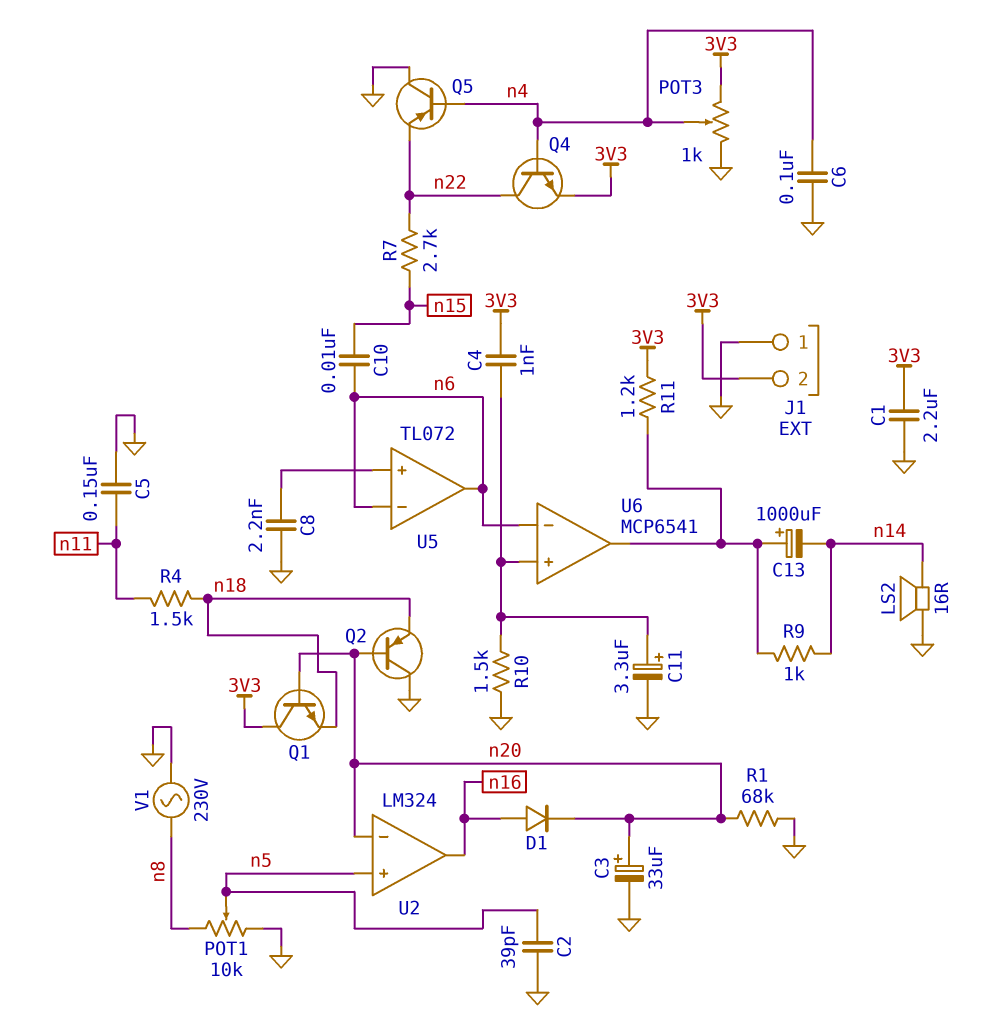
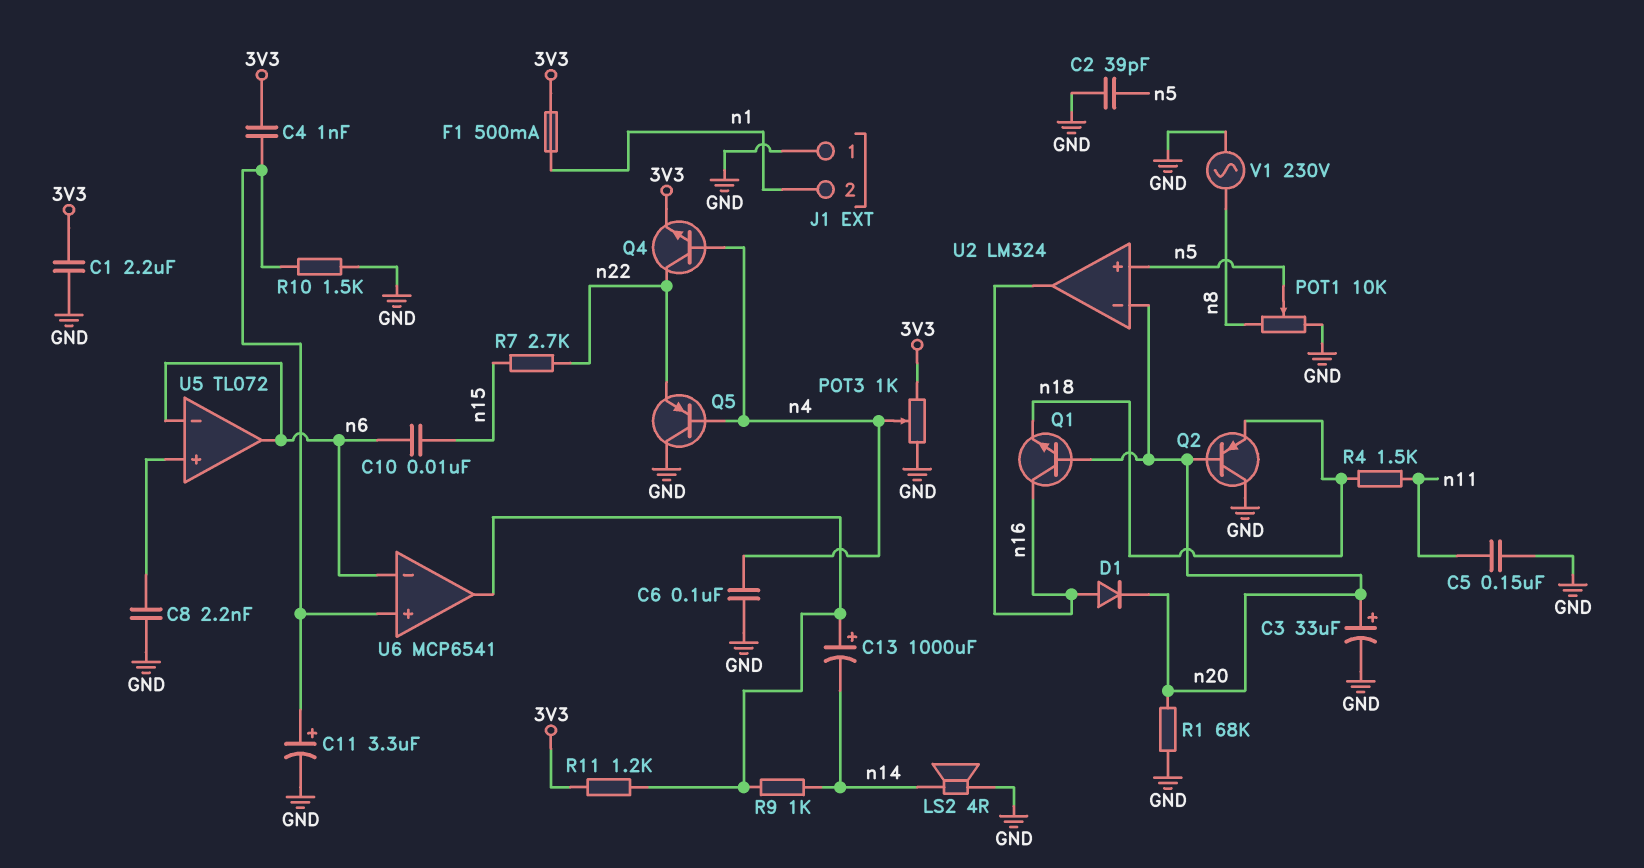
F1: none -> 500mA (3V3, n1)
J1 pin 2: 3V3 -> n1
LS2: speaker 16R (GND, n14) -> speaker 4R (GND, n14)
Q1: NPN (B n20, C 3V3, E n18) -> NPN (B n20, C n16, E n18)

